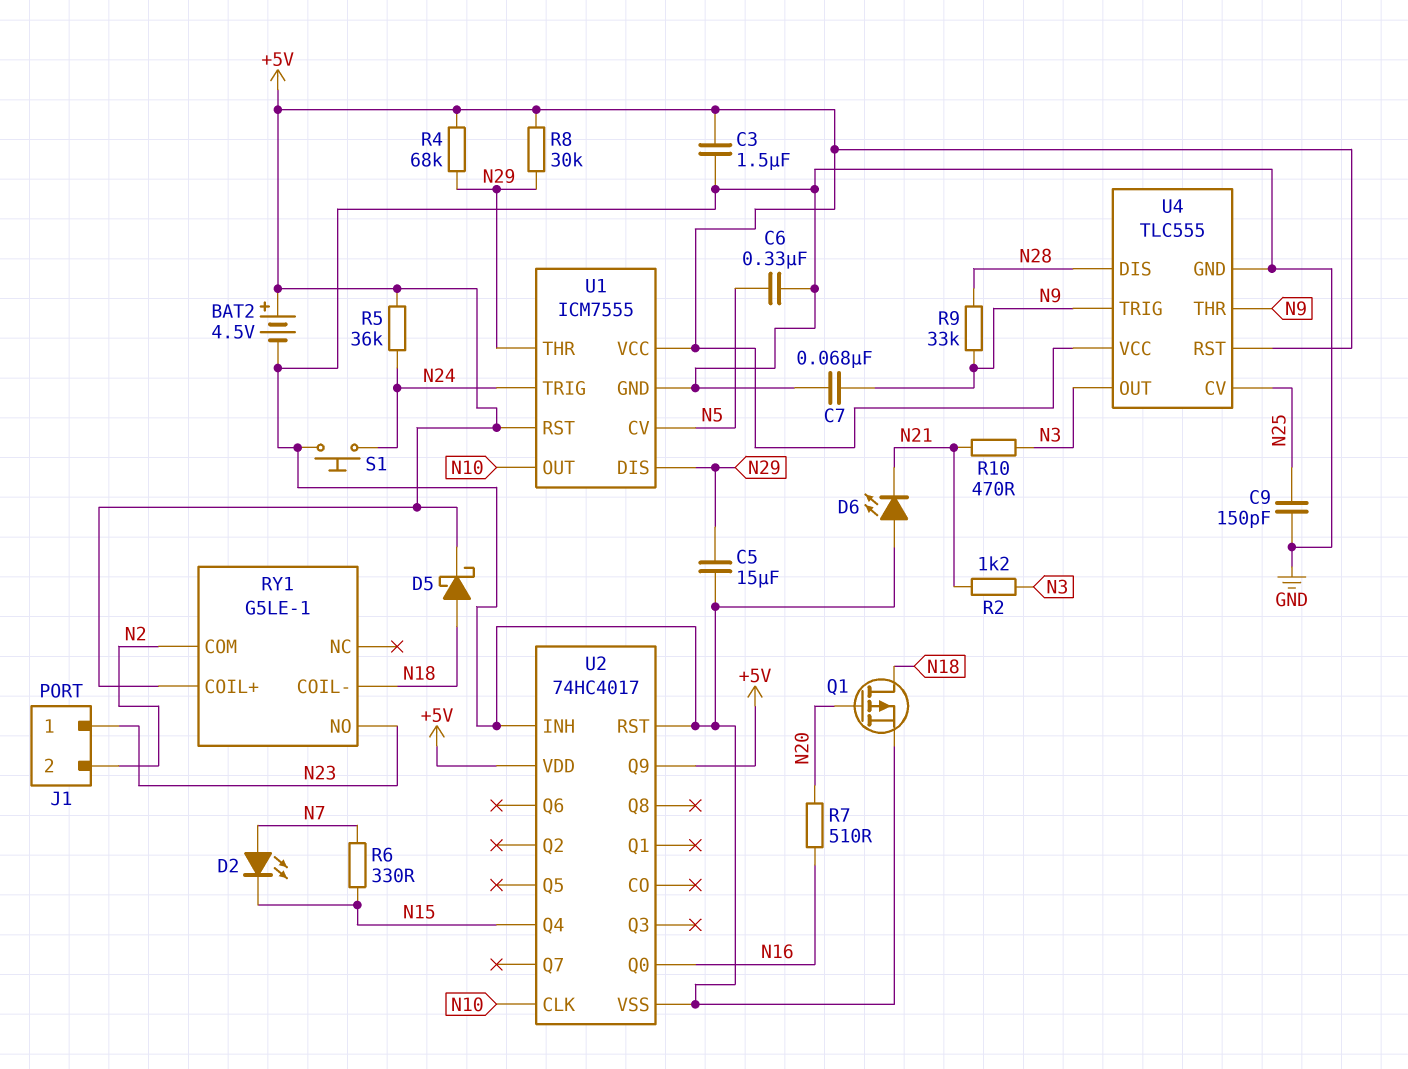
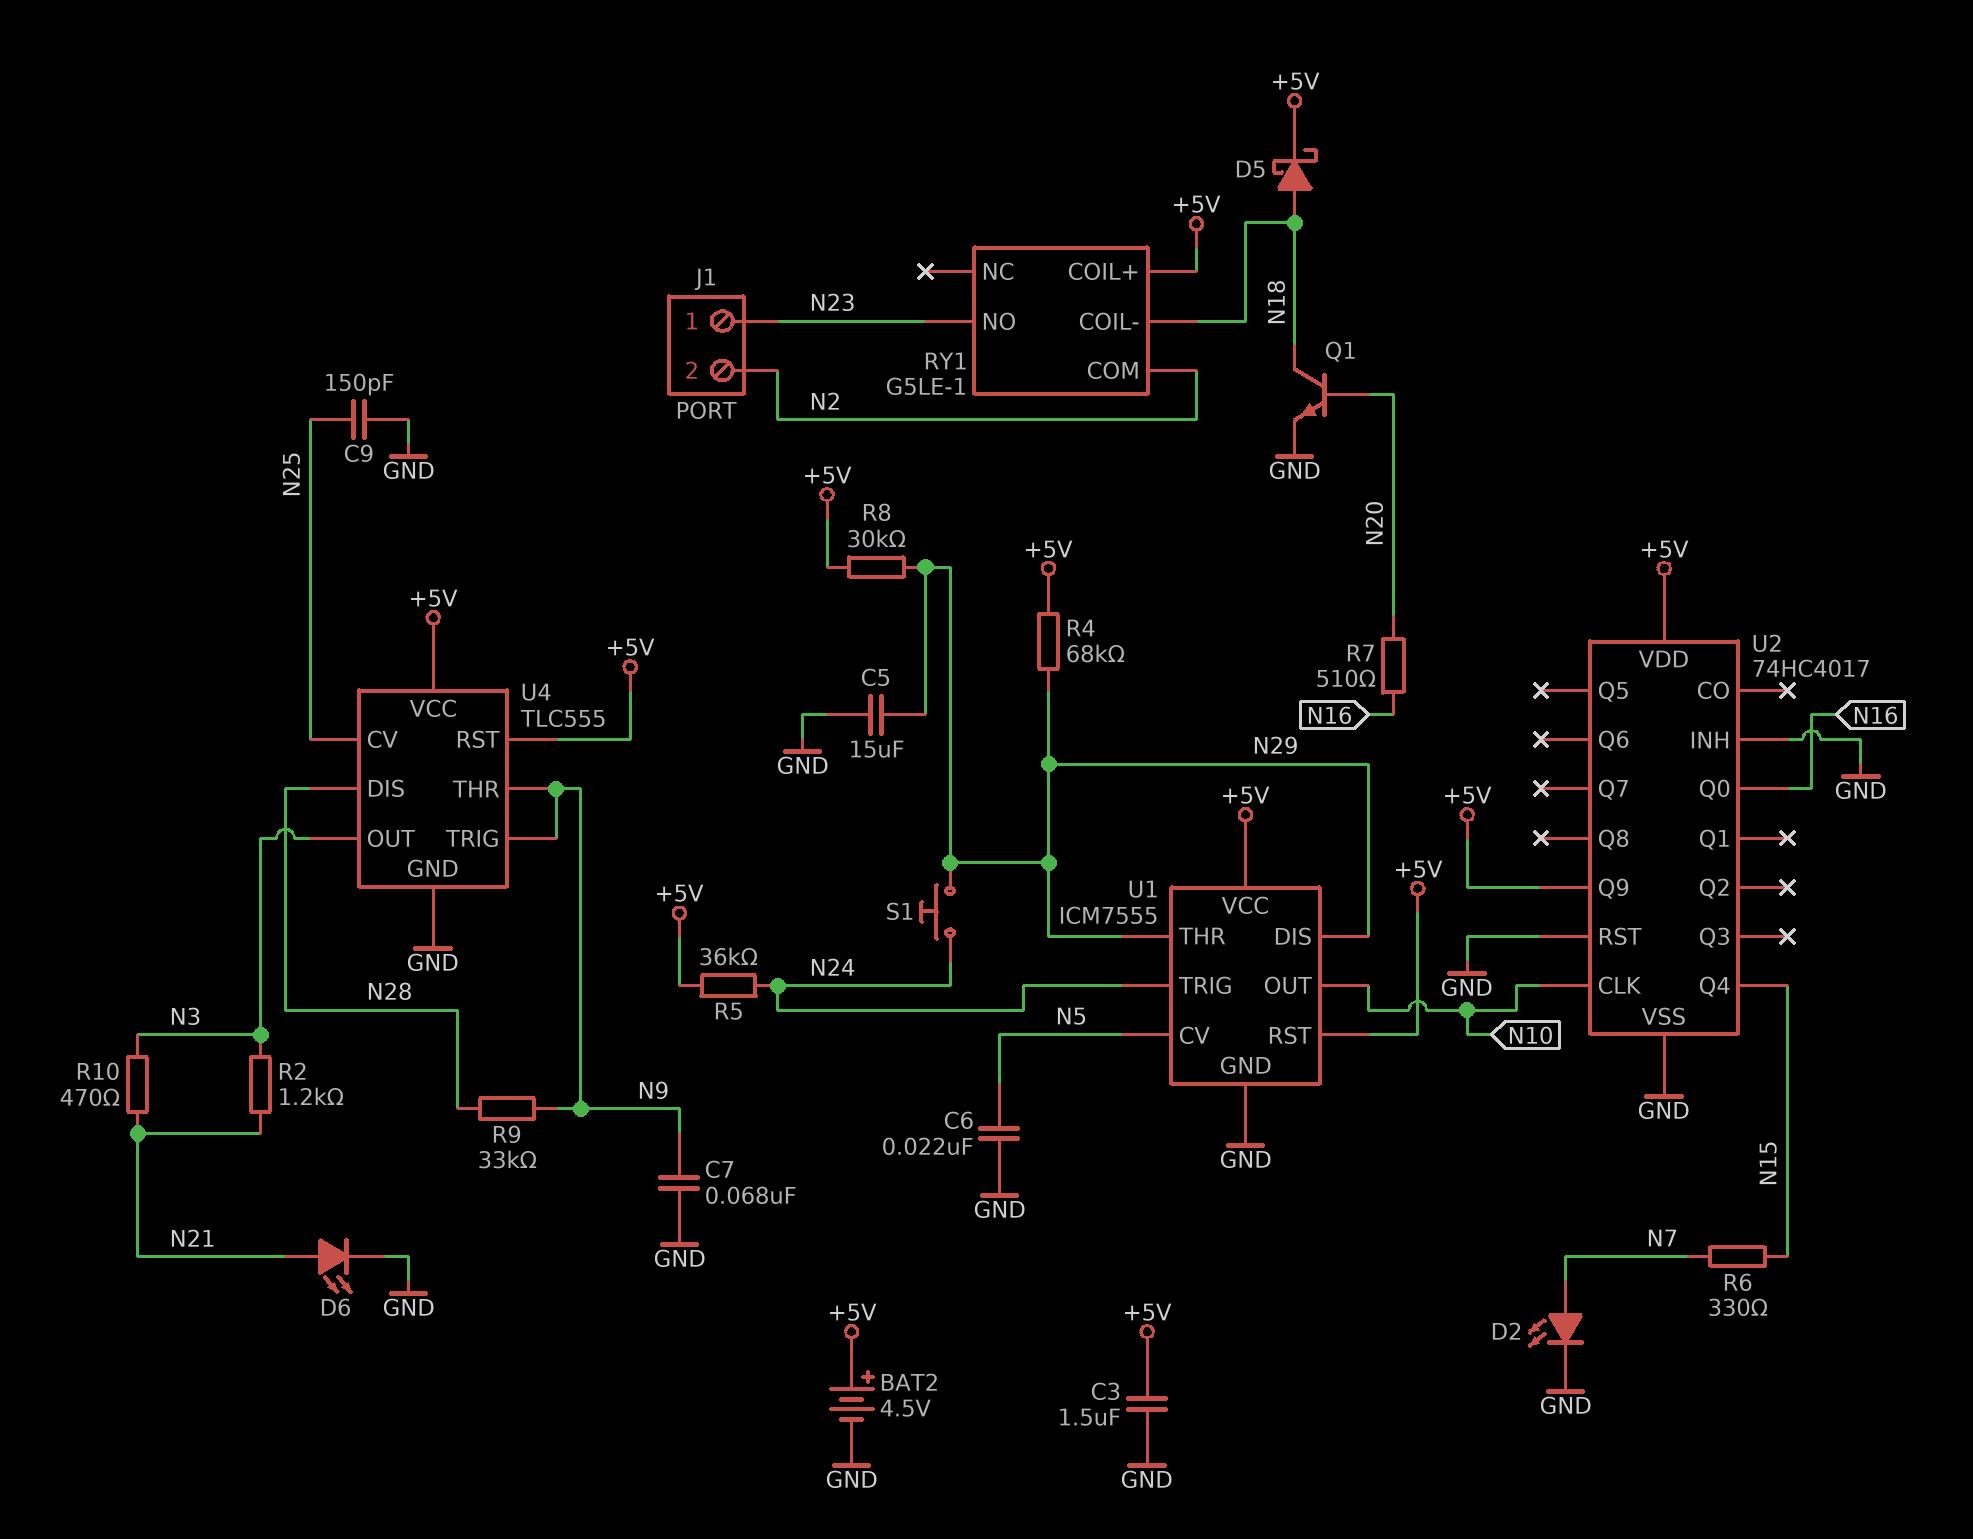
C6: 330nF (GND, N5) -> 22nF (GND, N5)
D2: LED (A N7, K N15) -> LED (A N7, K GND)
D6: LED (A GND, K N21) -> LED (A N21, K GND)
Q1: PMOS (G N20, D N18, S GND) -> NPN (B N20, C N18, E GND)
S1: button (GND, N24) -> button (N24, N29)

